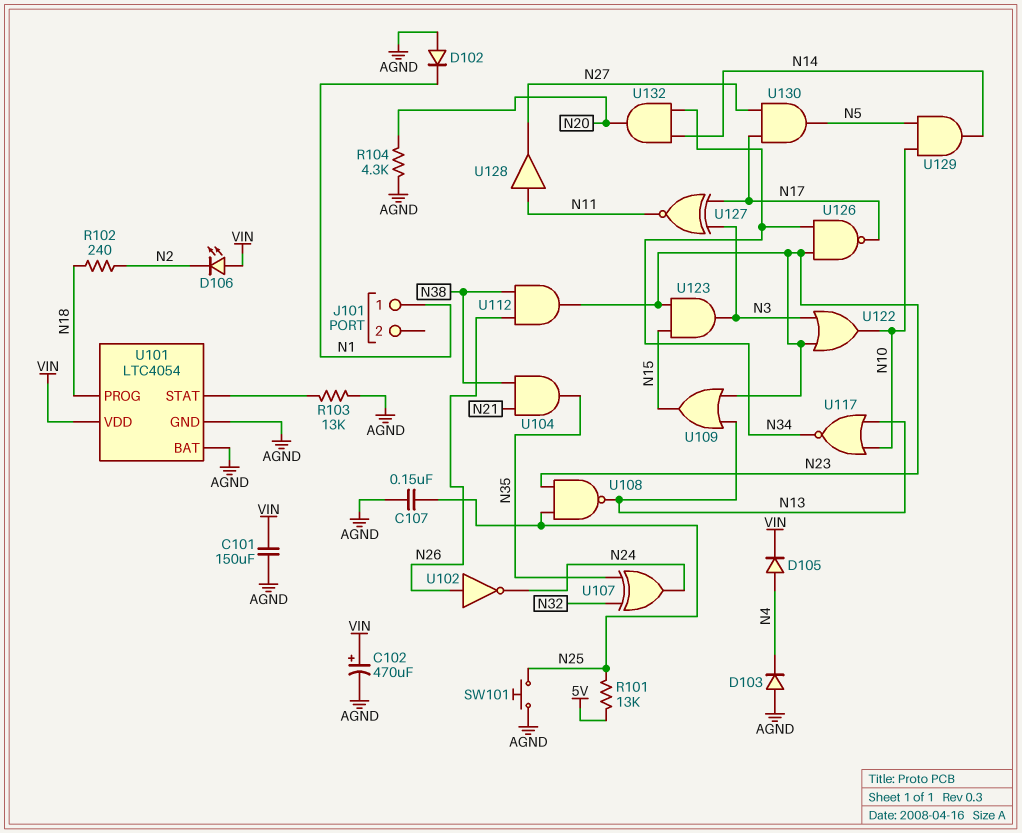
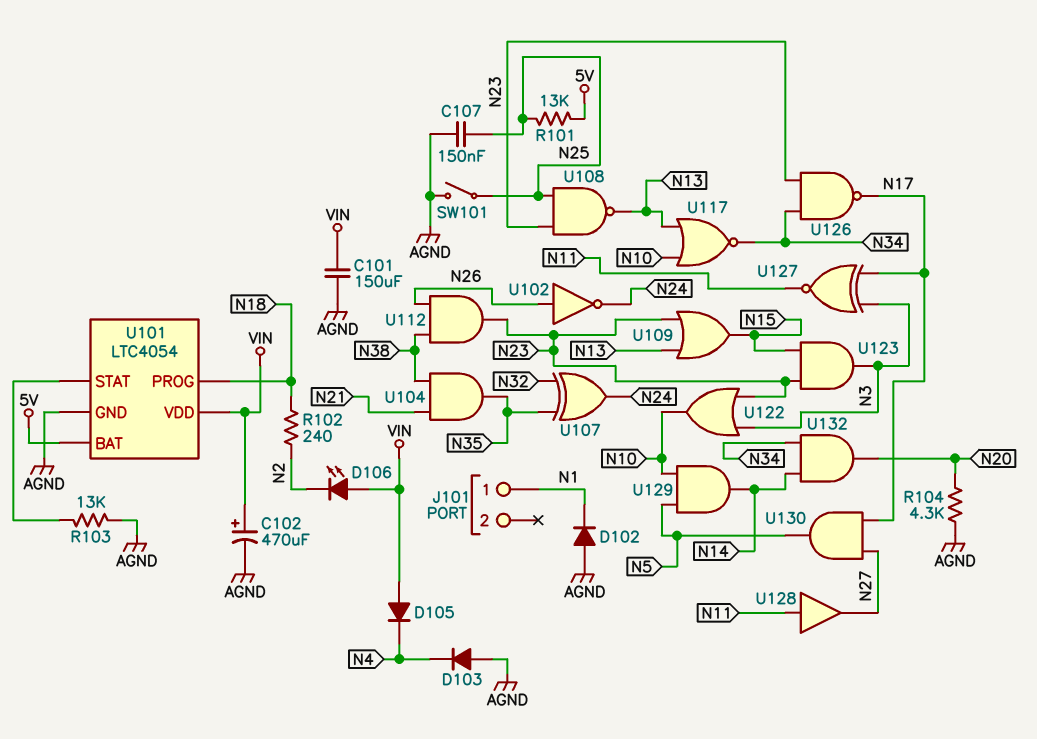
D105: diode (A N4, K VIN) -> diode (A VIN, K N4)
SW101: button (AGND, N25) -> switch (AGND, N25)
U101 pin BAT: AGND -> 5V

